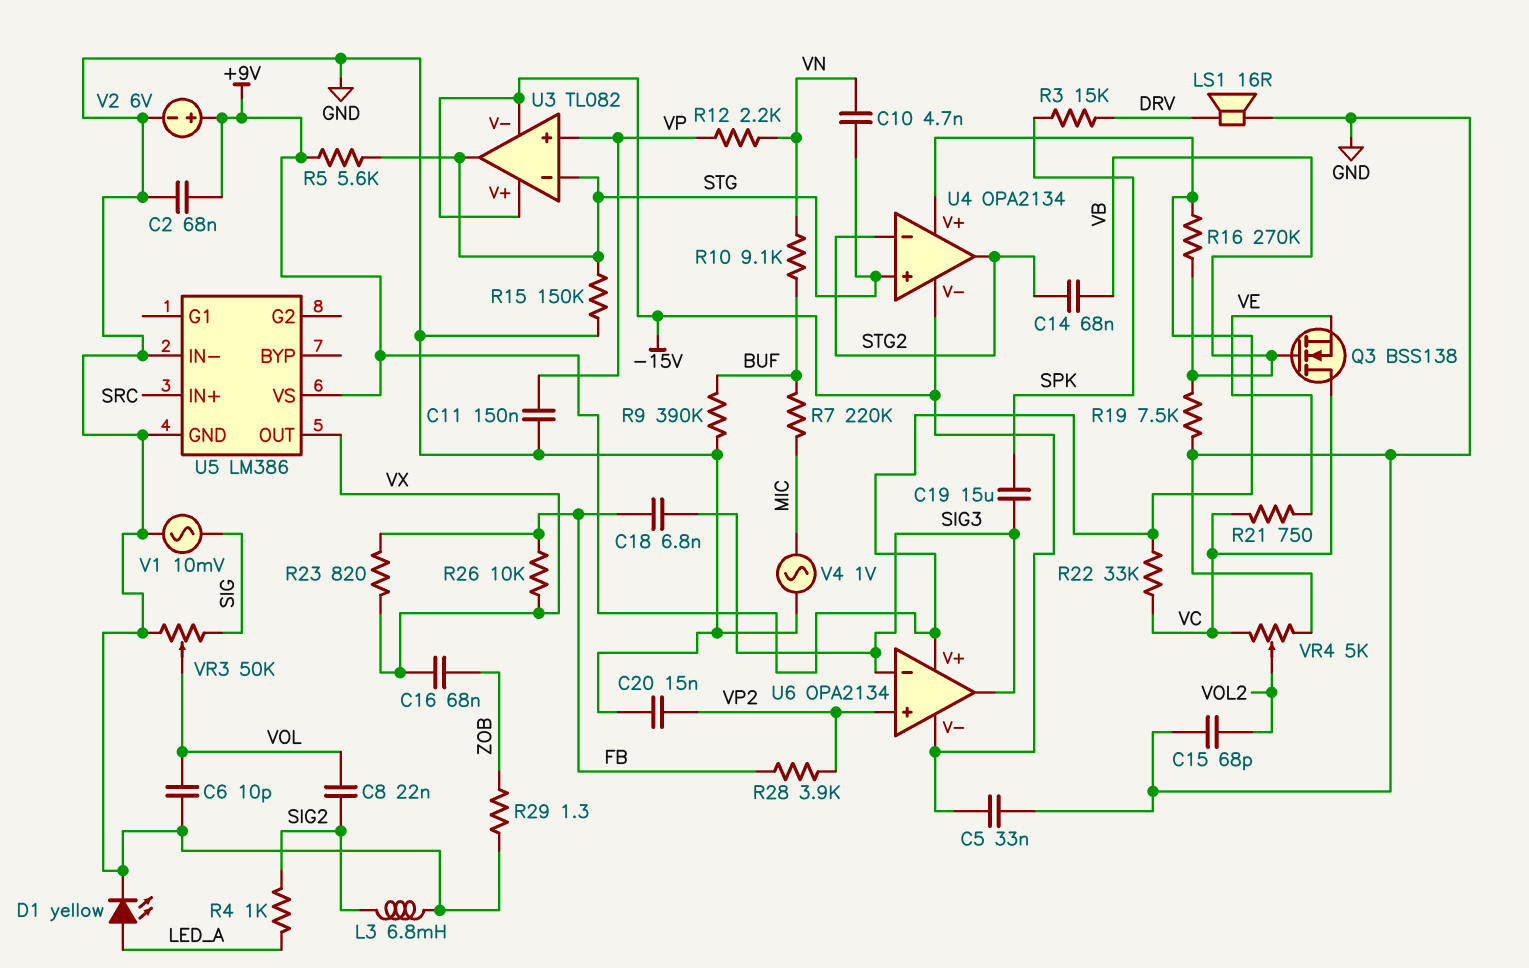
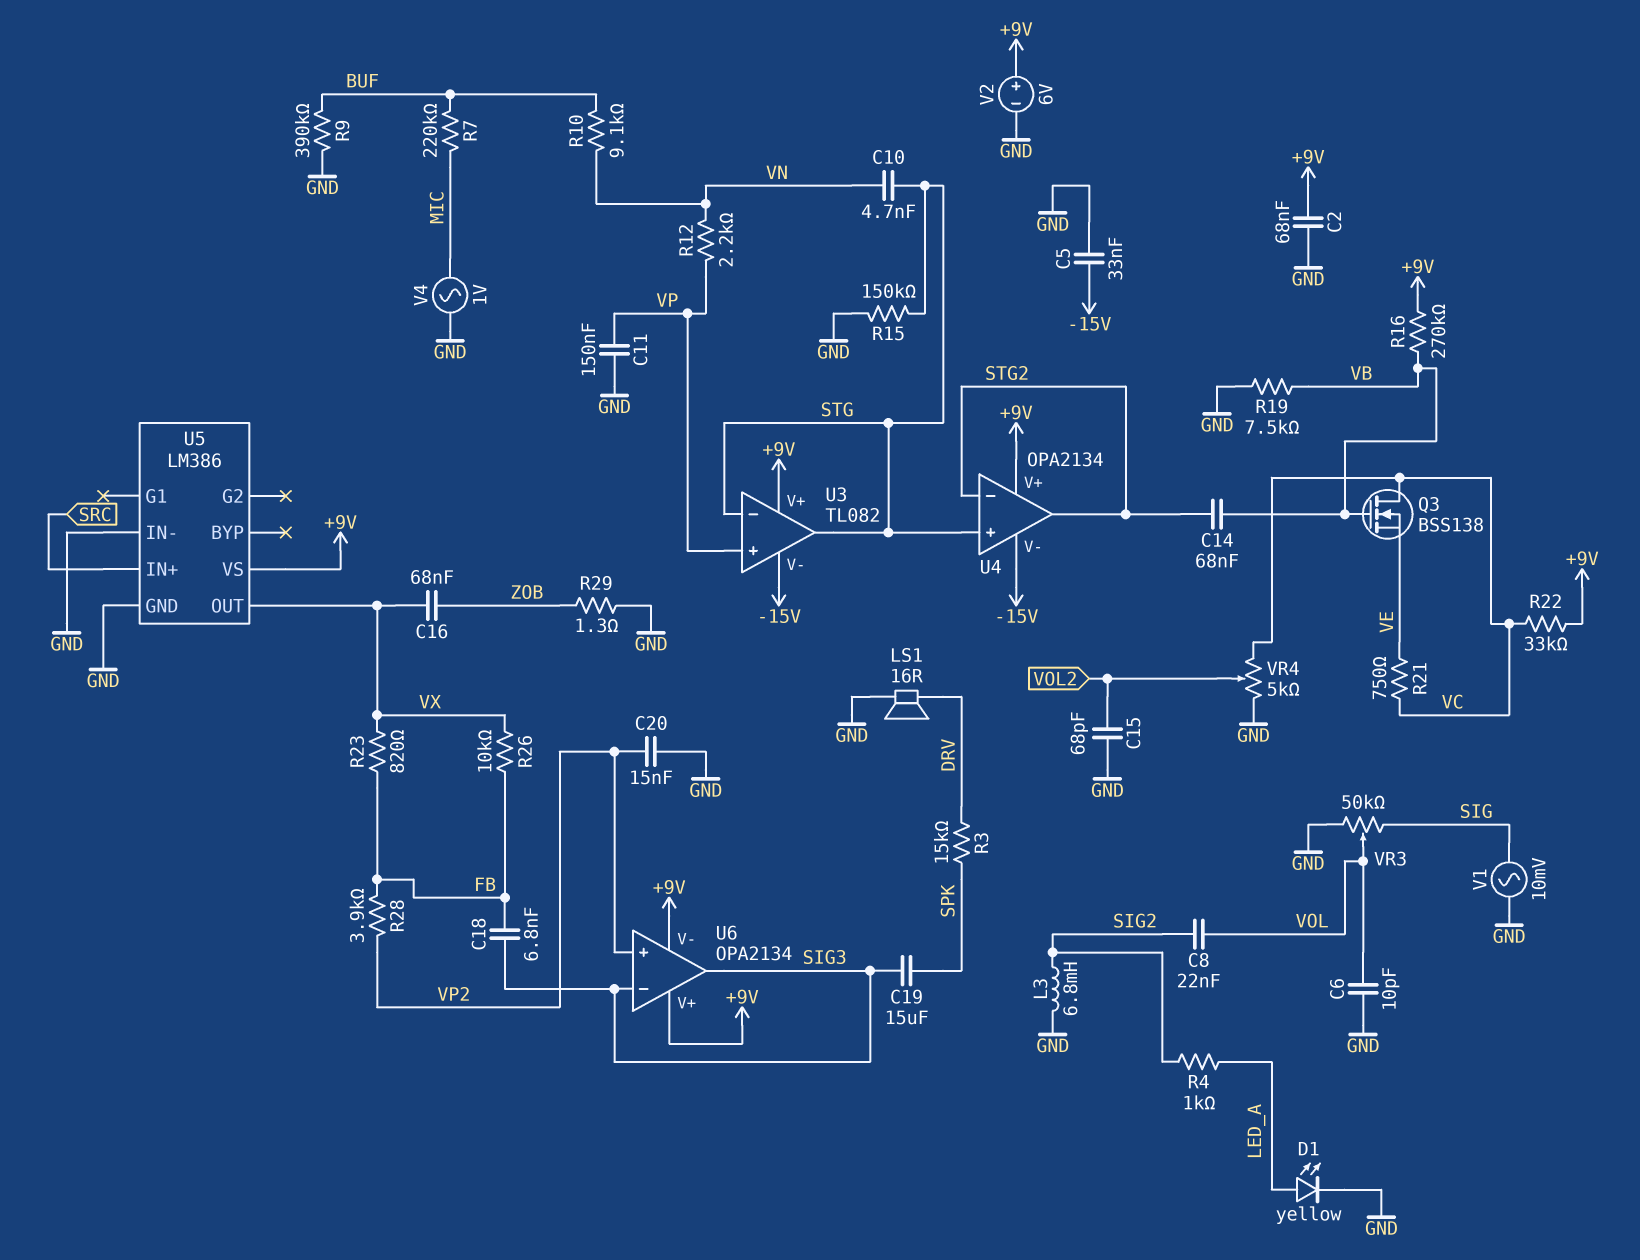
R5: 5.6k (+9V, STG) -> none
U3 pin V+: -15V -> +9V
U6 pin V-: -15V -> +9V

